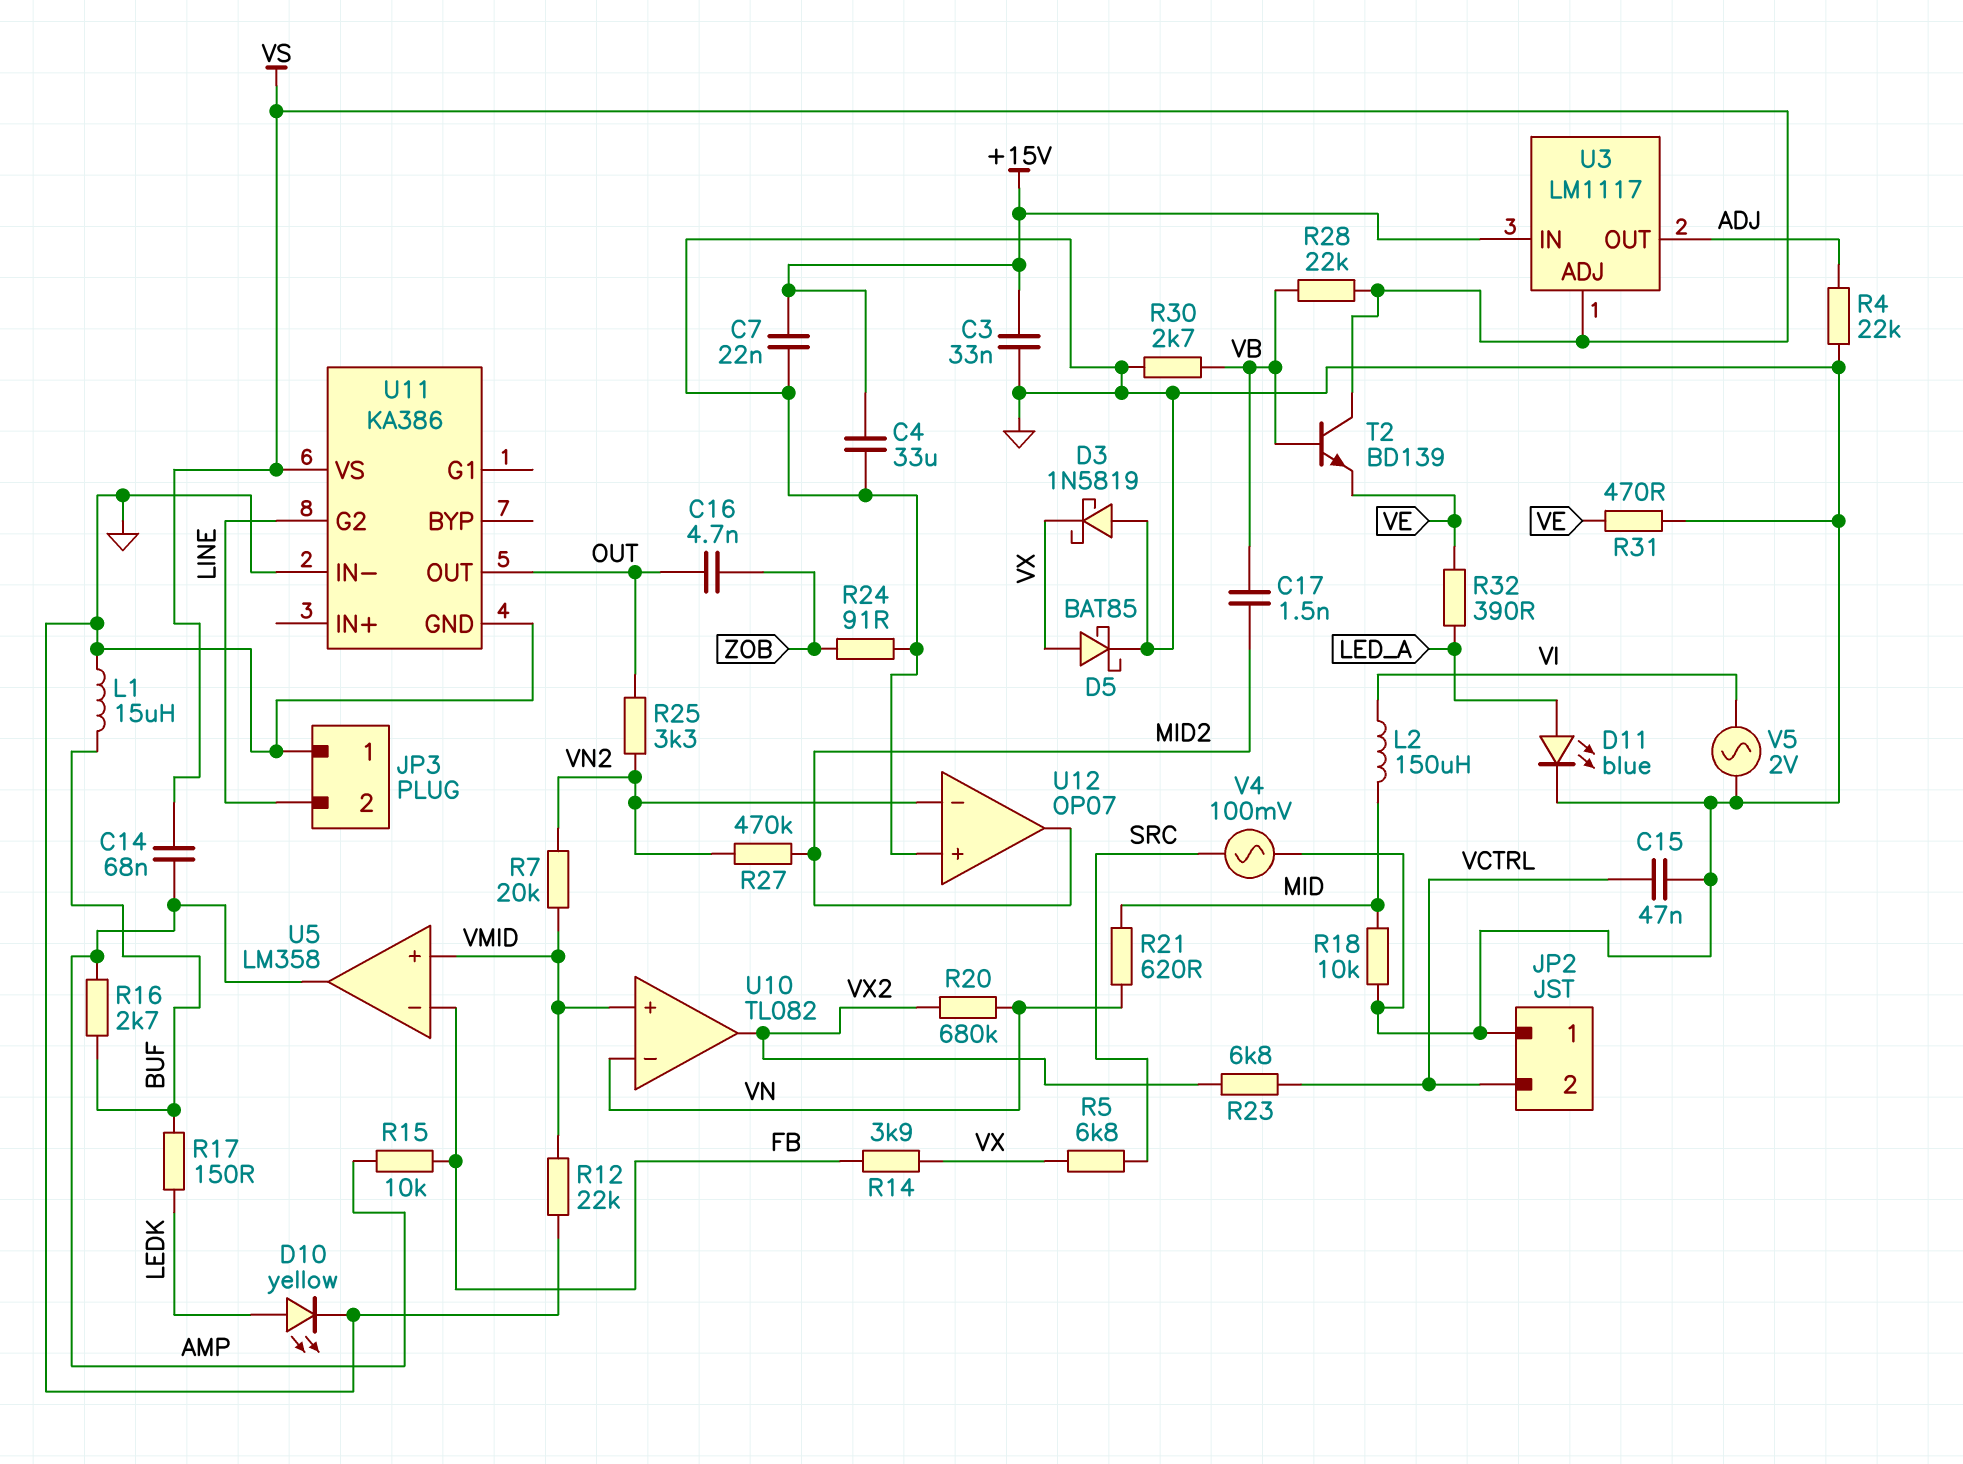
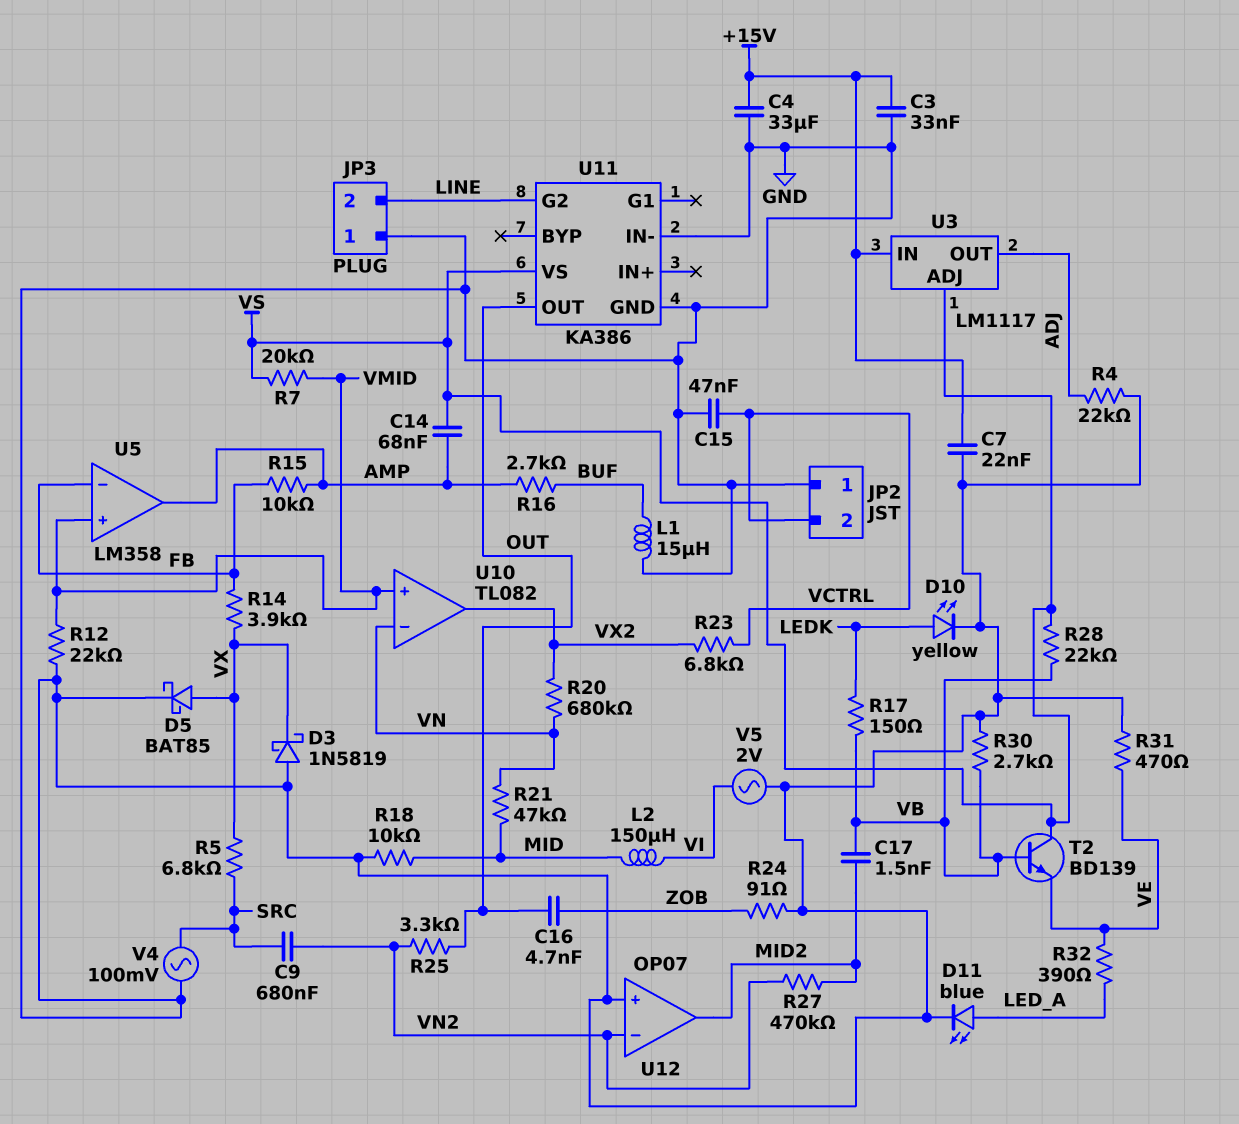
C9: none -> 680nF (SRC, VN2)
R7: 20k (VMID, VN2) -> 20k (VMID, VS)
R17: 150 (BUF, LEDK) -> 150 (LEDK, VB)
R21: 620 (MID, VN) -> 47k (MID, VN)

